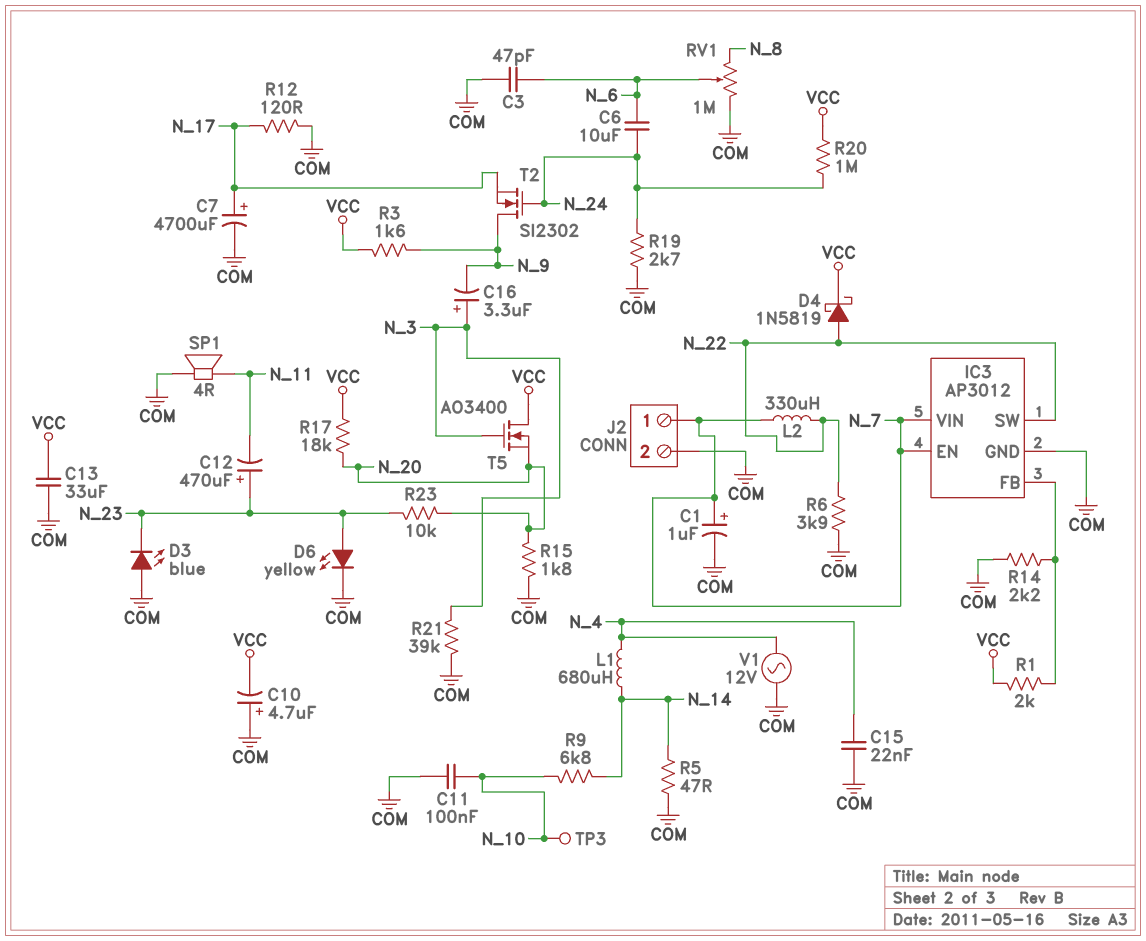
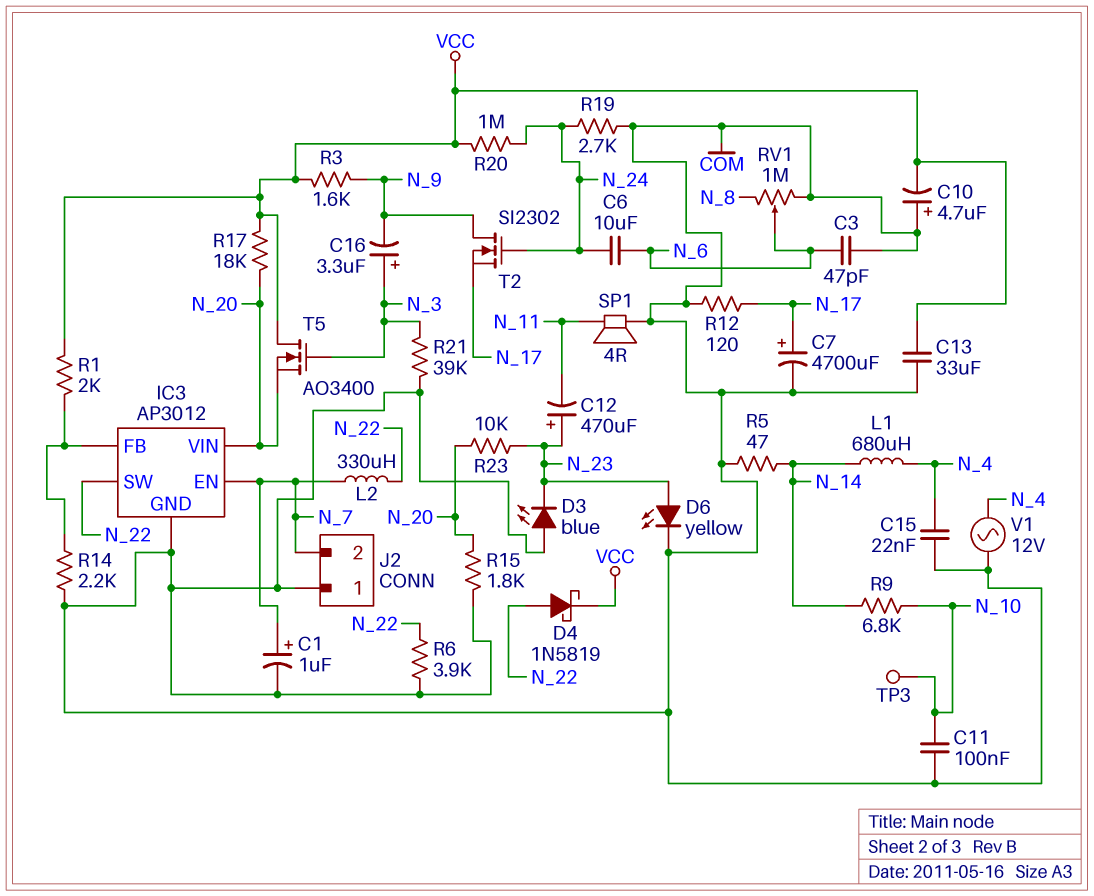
IC3 pin VIN: N_7 -> N_20
J2 pin 1: N_7 -> COM
J2 pin 2: COM -> N_7

